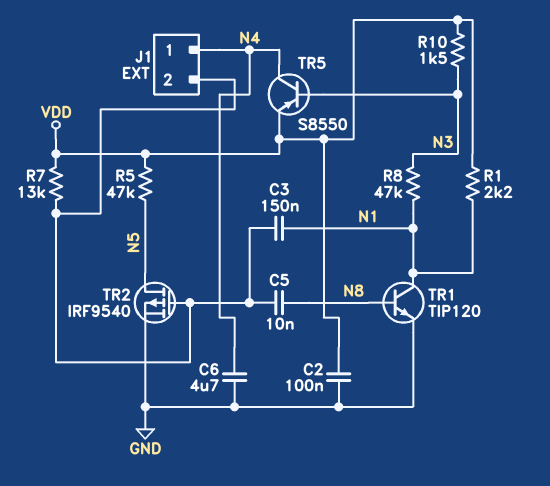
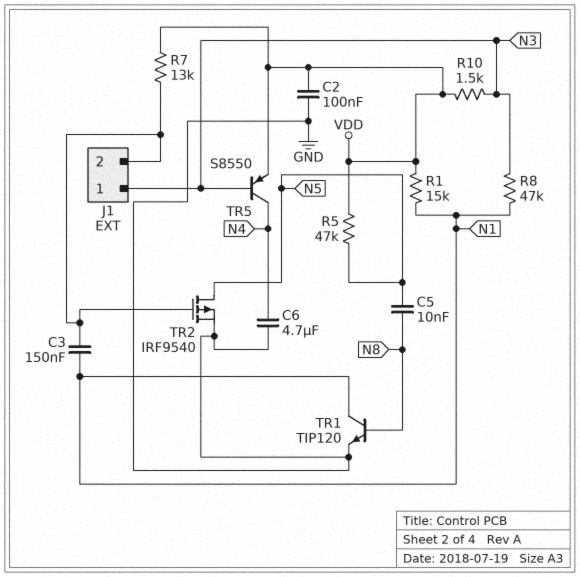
C5: 10nF (J1/2, N8) -> 10nF (N5, N8)
J1 pin 1: N4 -> N3
R1: 2.2k (N1, VDD) -> 15k (N1, VDD)

